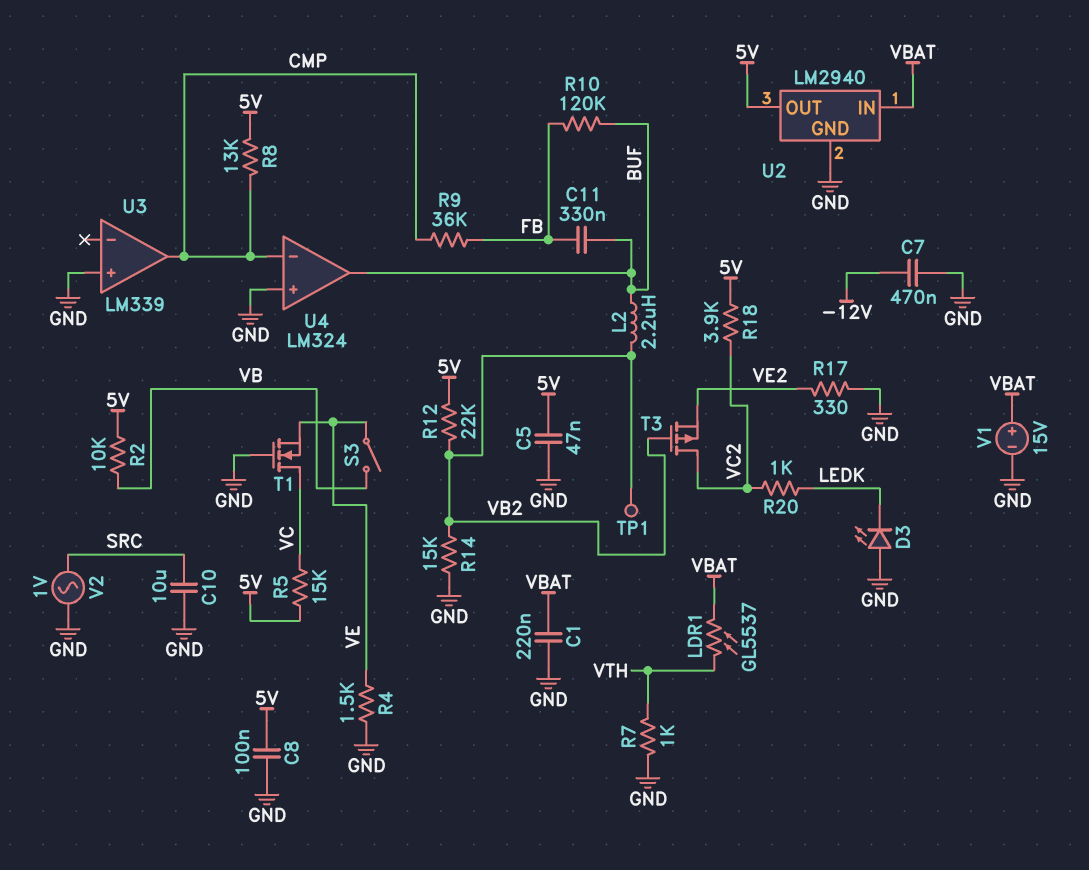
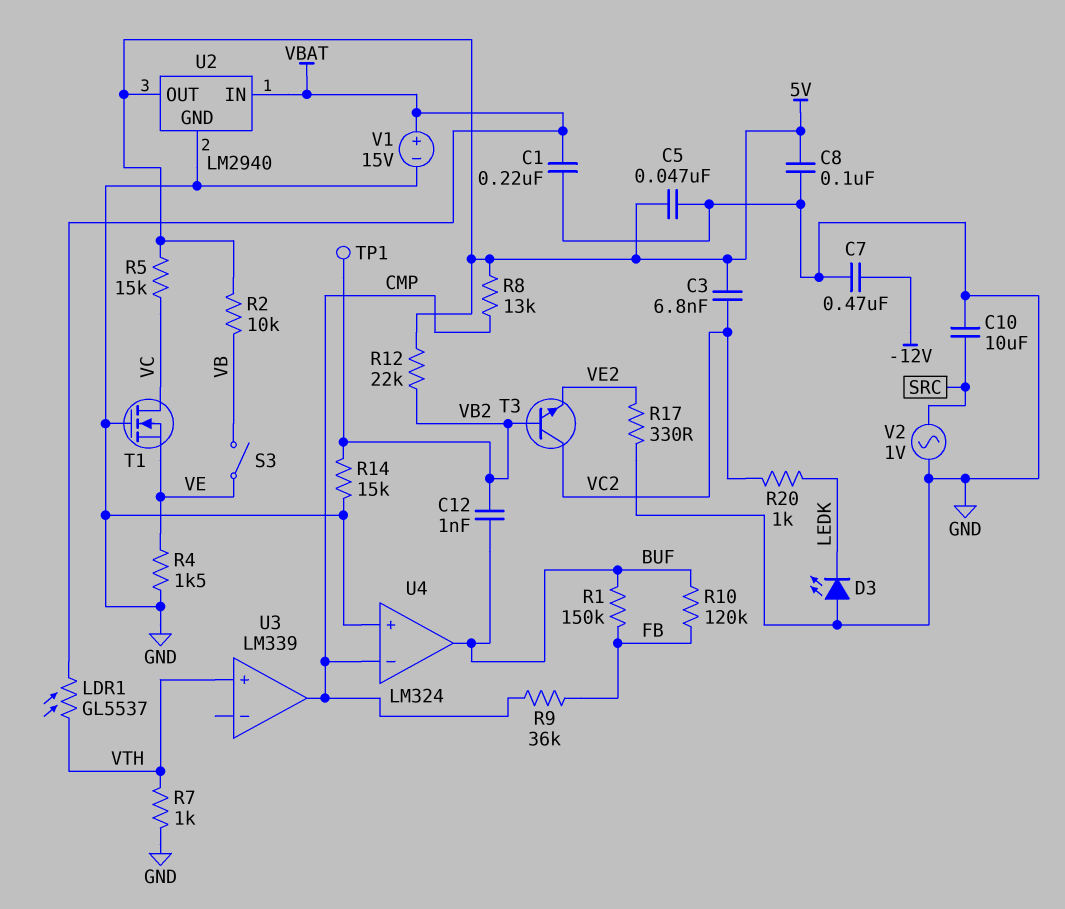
C3: none -> 6.8nF (5V, VC2)
C11: 330nF (BUF, FB) -> none
C12: none -> 1nF (BUF, VB2)
L2: 2.2uH (BUF, VB2) -> none
R1: none -> 150k (BUF, FB)
R18: 3.9k (5V, VC2) -> none
T3: PMOS (G VB2, D VC2, S VE2) -> NPN (B VB2, C VC2, E VE2)
U3 pin in+: GND -> VTH

